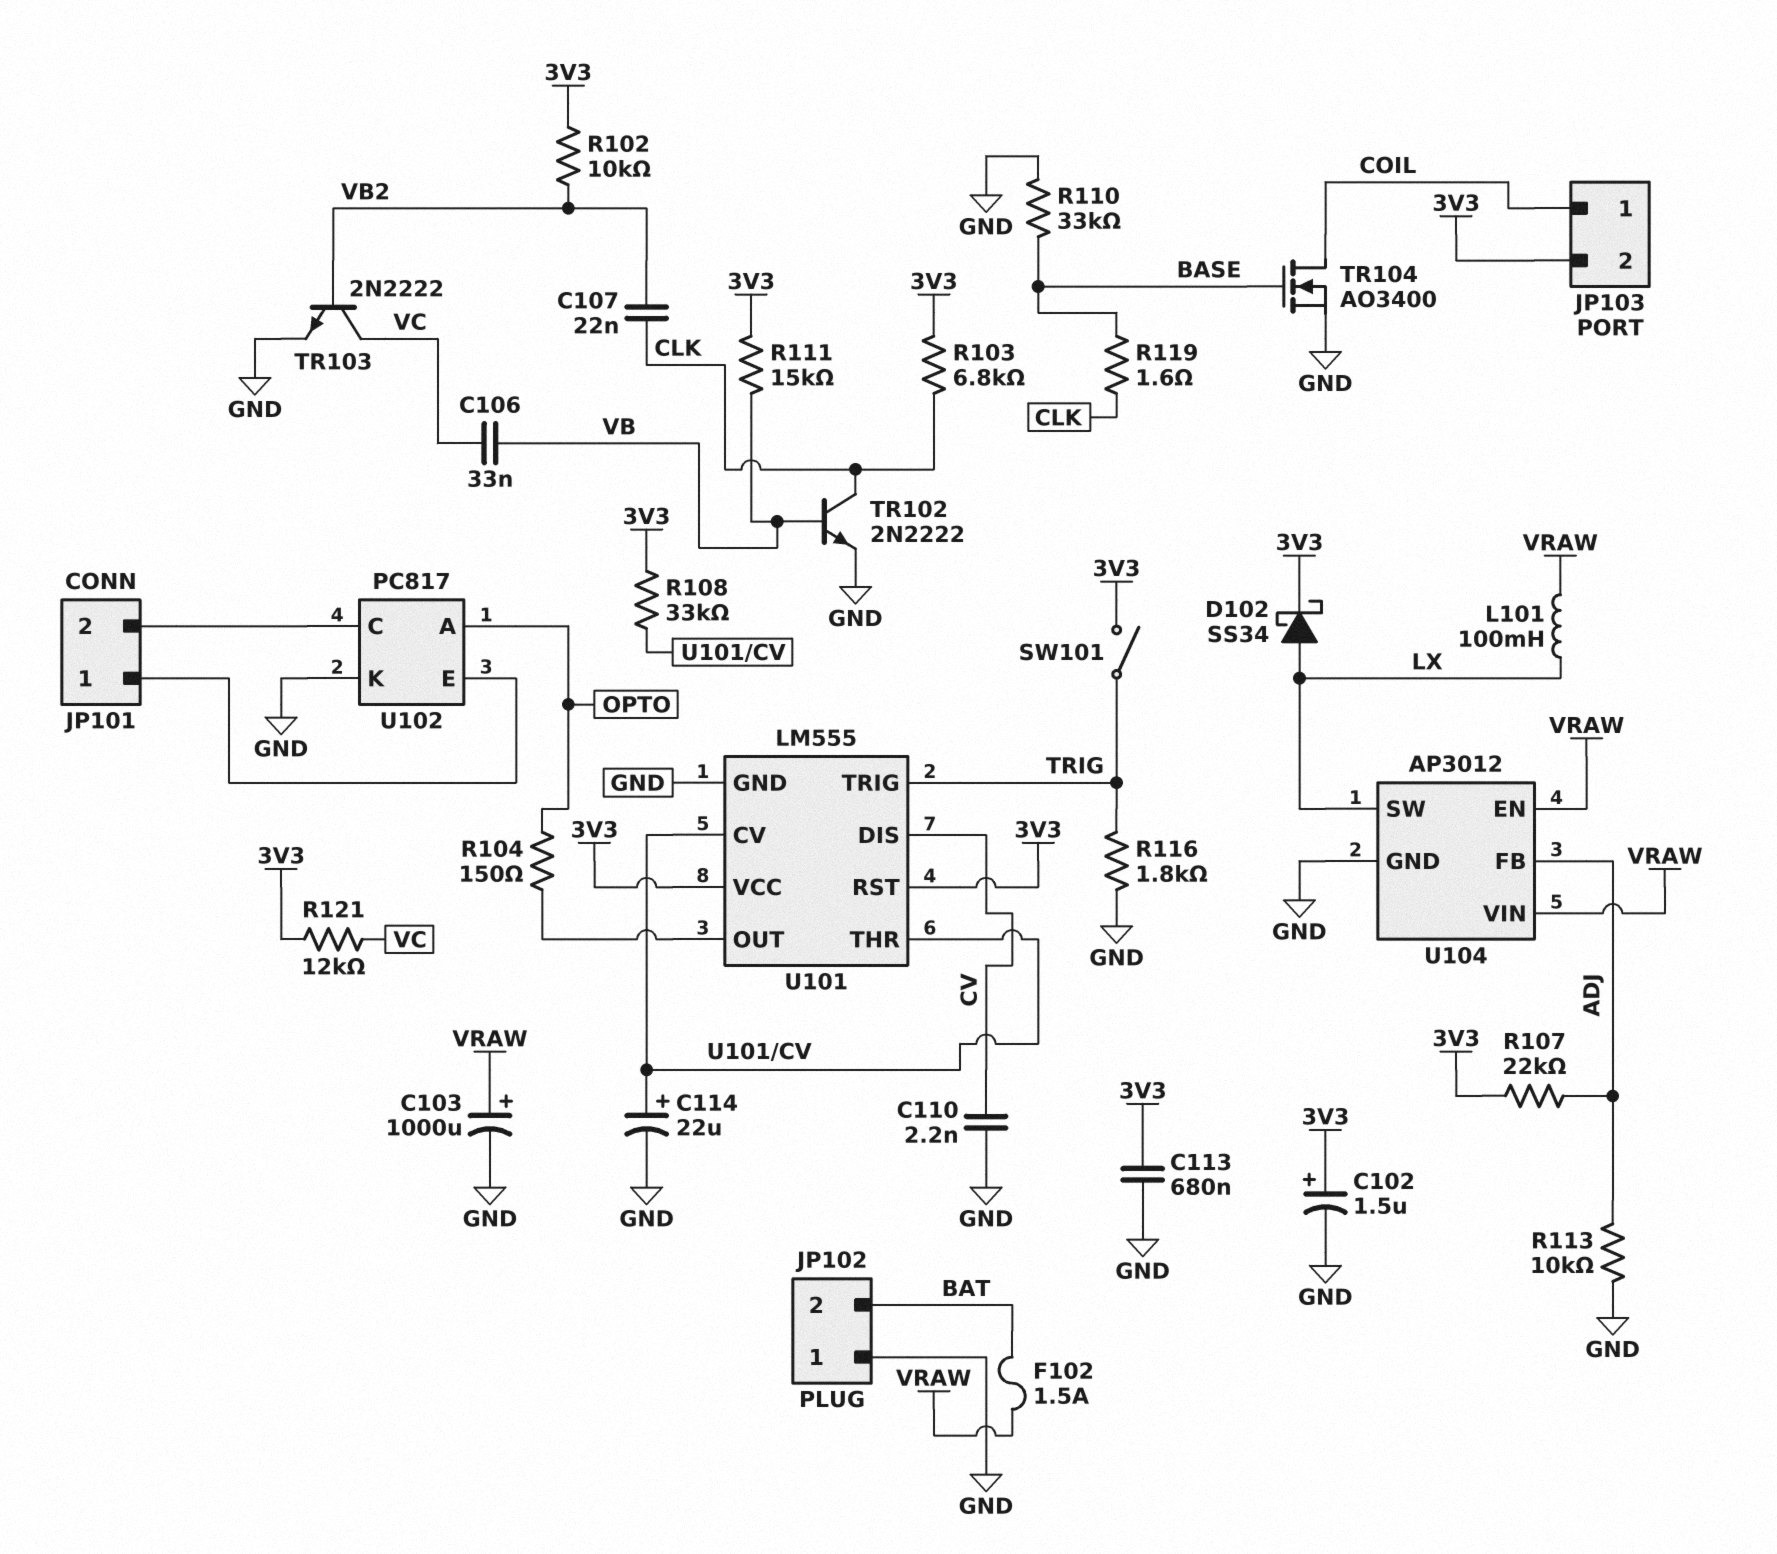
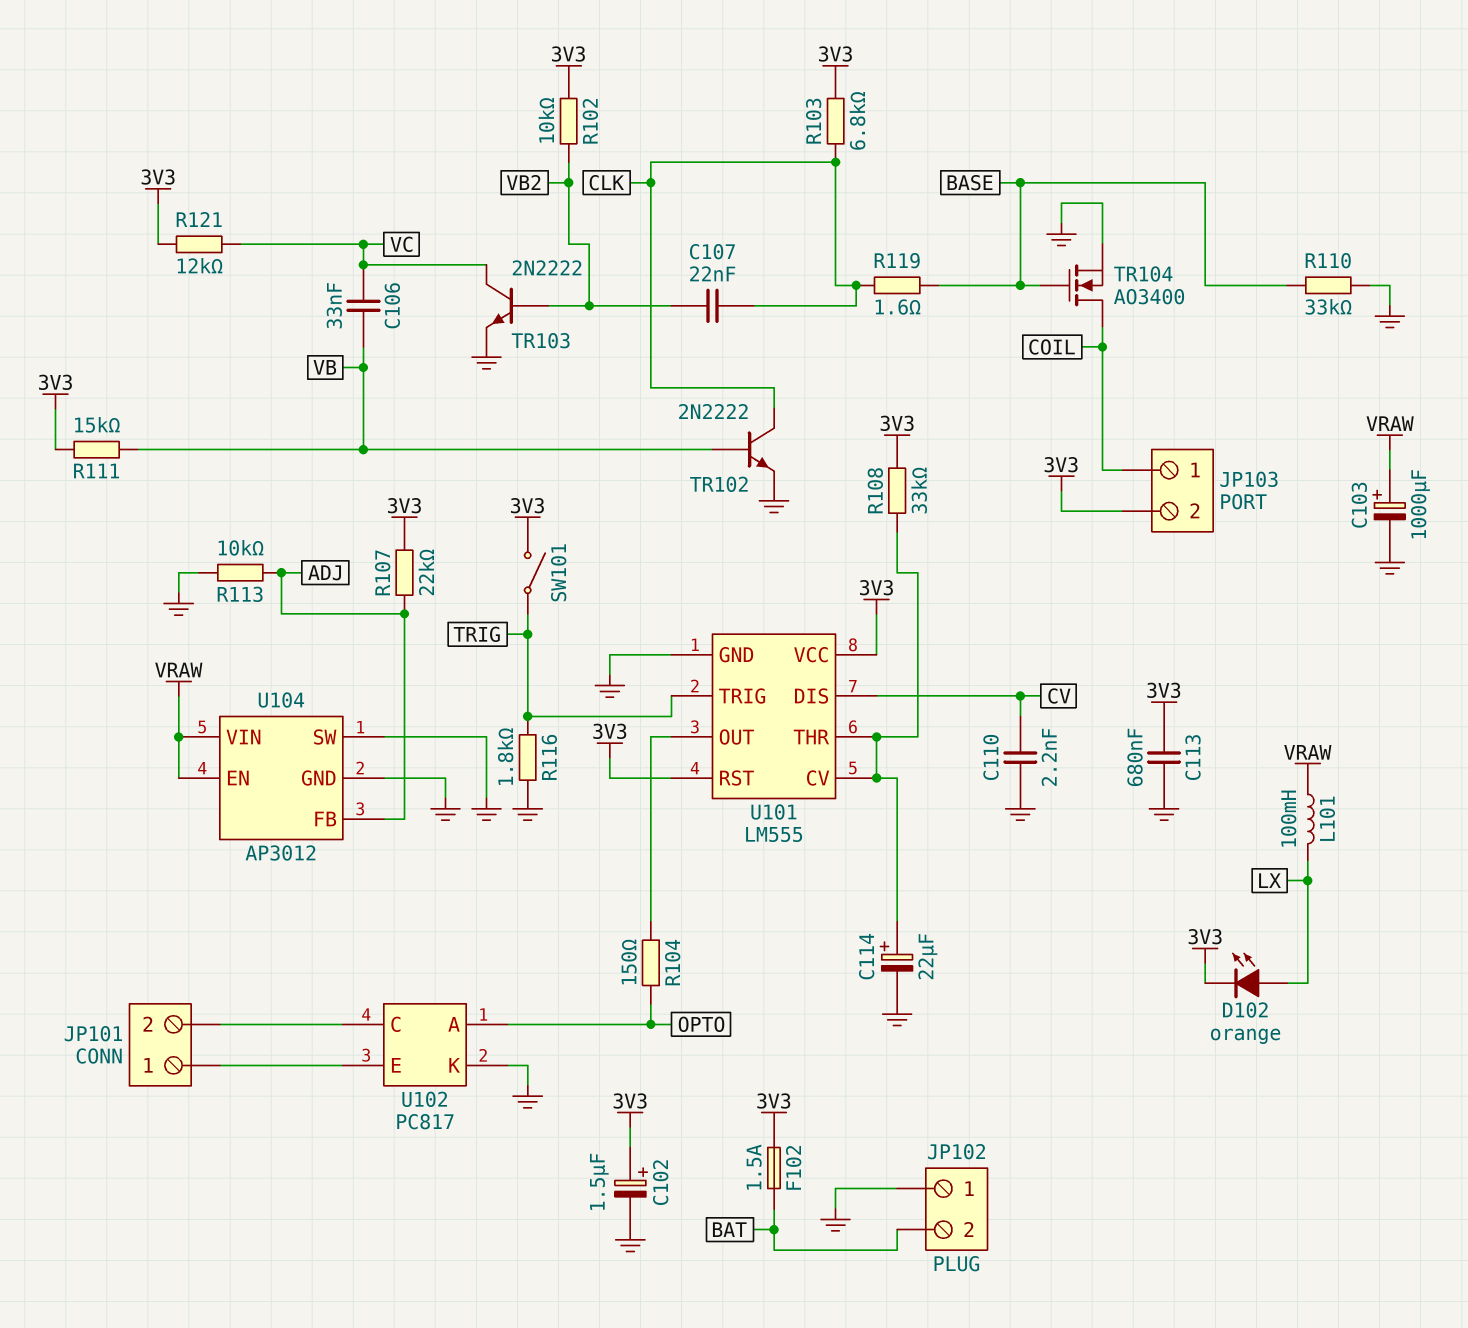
D102: schottky SS34 (A LX, K 3V3) -> LED orange (A LX, K 3V3)
F102: 1.5A (BAT, VRAW) -> 1.5A (3V3, BAT)
U104 pin SW: LX -> GND

